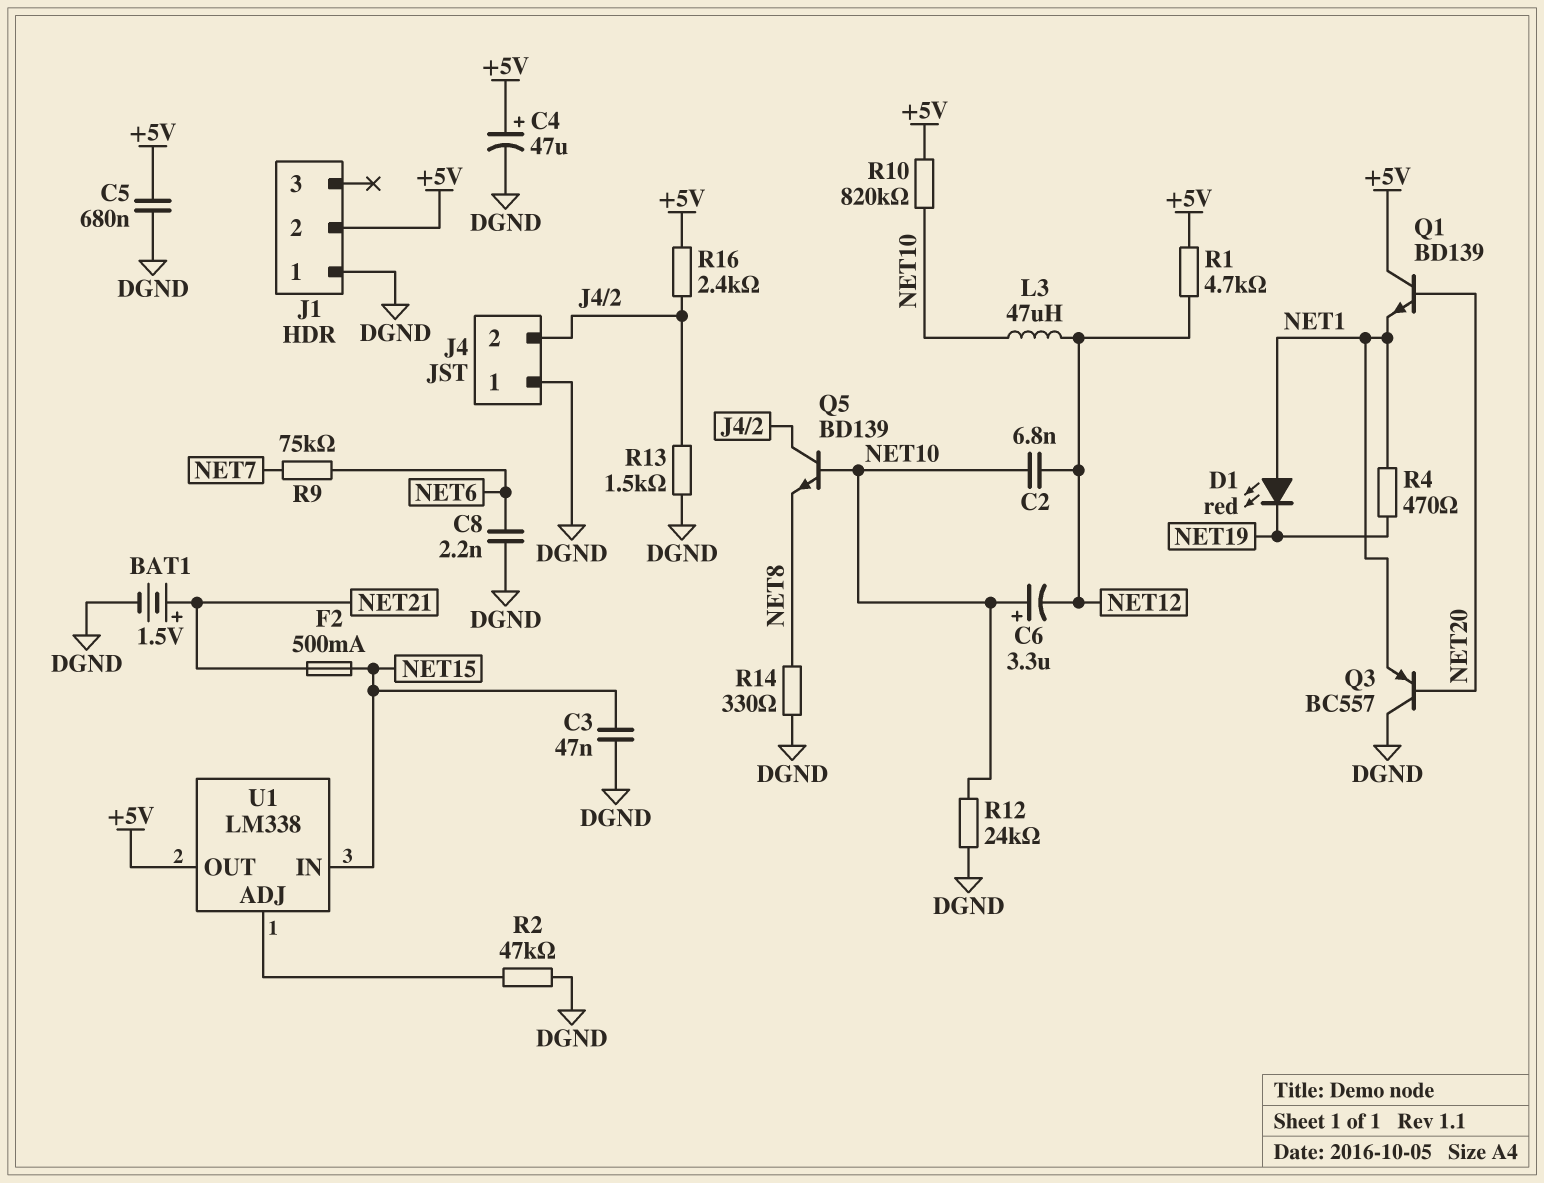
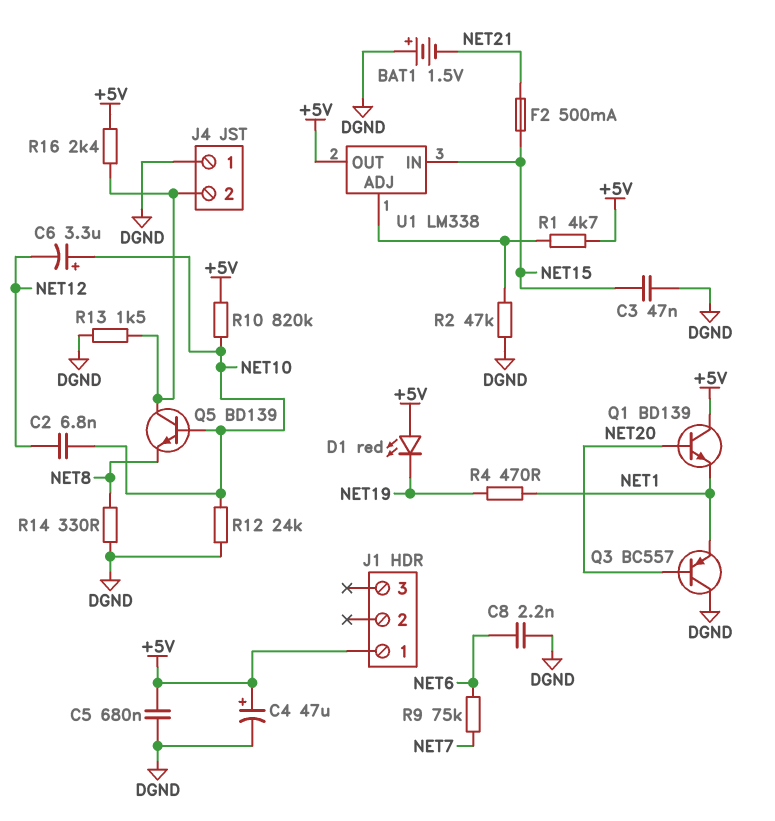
BAT1: 1.5V (plus NET21, minus DGND) -> 1.5V (plus DGND, minus NET21)
D1: LED red (A NET1, K NET19) -> LED red (A +5V, K NET19)
J1 pin 1: DGND -> +5V
J1 pin 2: +5V -> none
L3: 47uH (NET10, NET12) -> none
R1: 4.7k (+5V, NET12) -> 4.7k (+5V, U1/ADJ)

